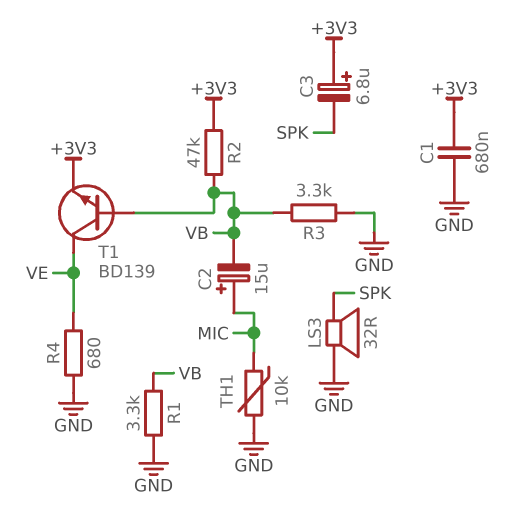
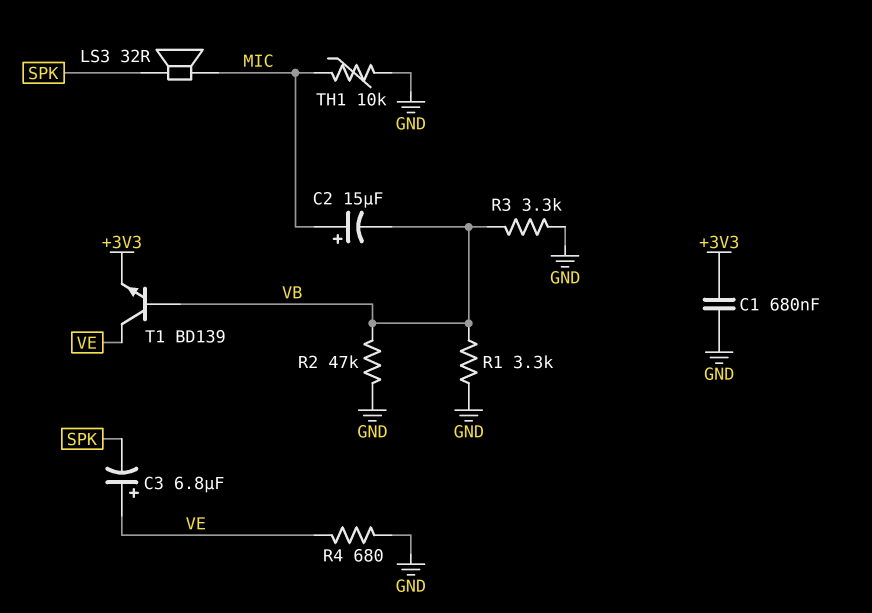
C3: 6.8uF (plus +3V3, minus SPK) -> 6.8uF (plus VE, minus SPK)
LS3: speaker 32R (GND, SPK) -> speaker 32R (MIC, SPK)
R2: 47k (+3V3, VB) -> 47k (GND, VB)

